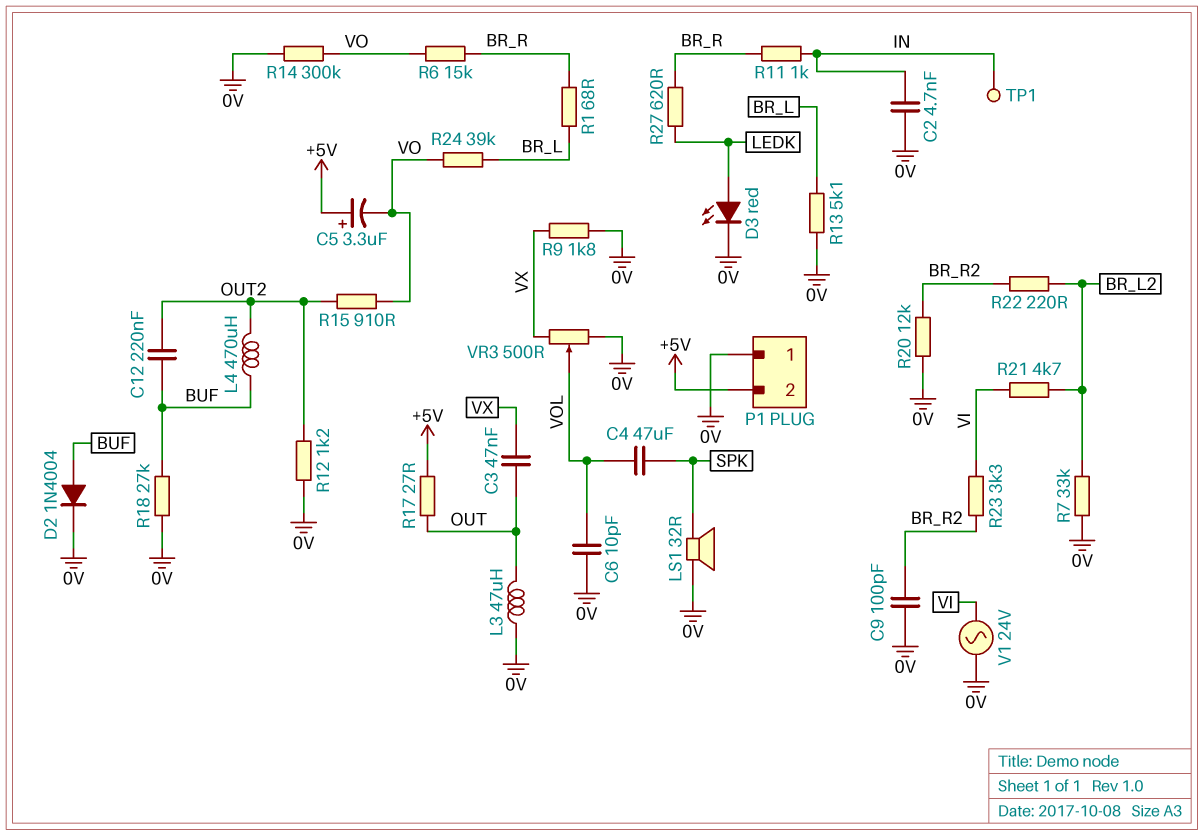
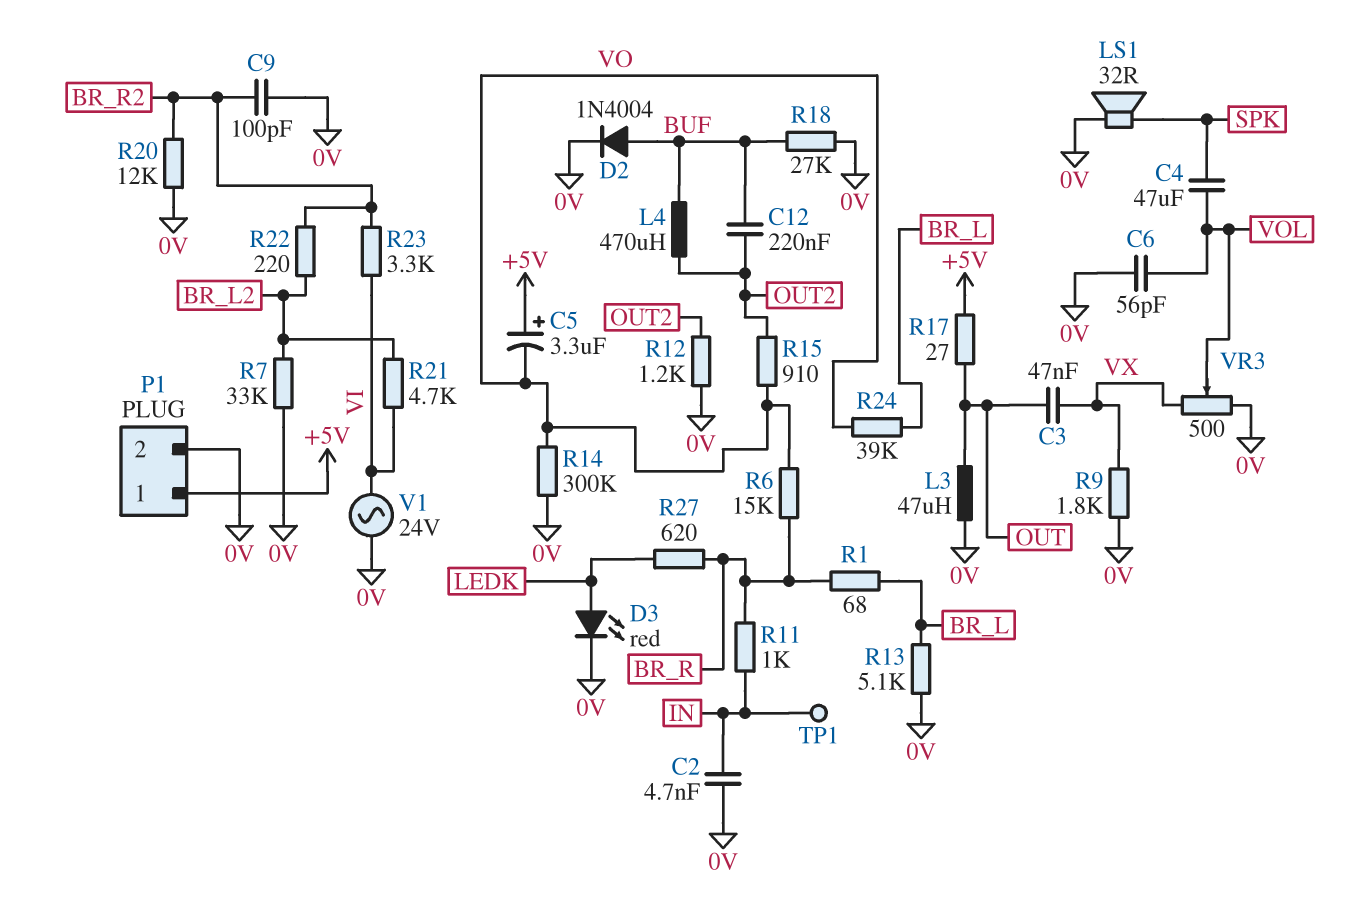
C6: 10pF (0V, VOL) -> 56pF (0V, VOL)
P1 pin 1: 0V -> +5V
P1 pin 2: +5V -> 0V

